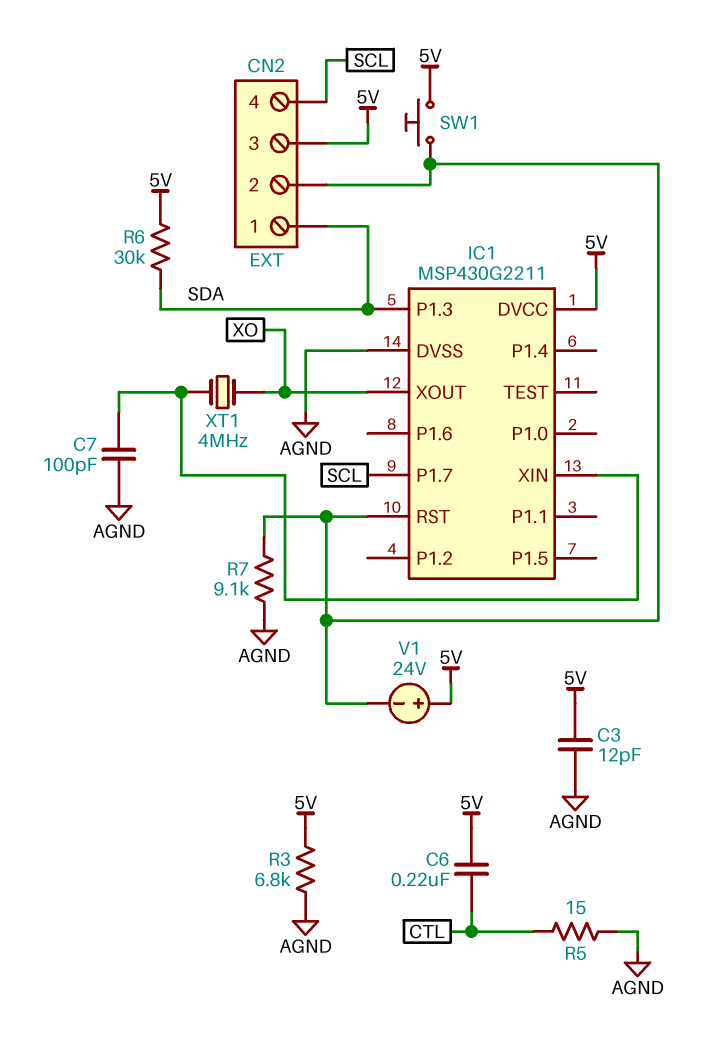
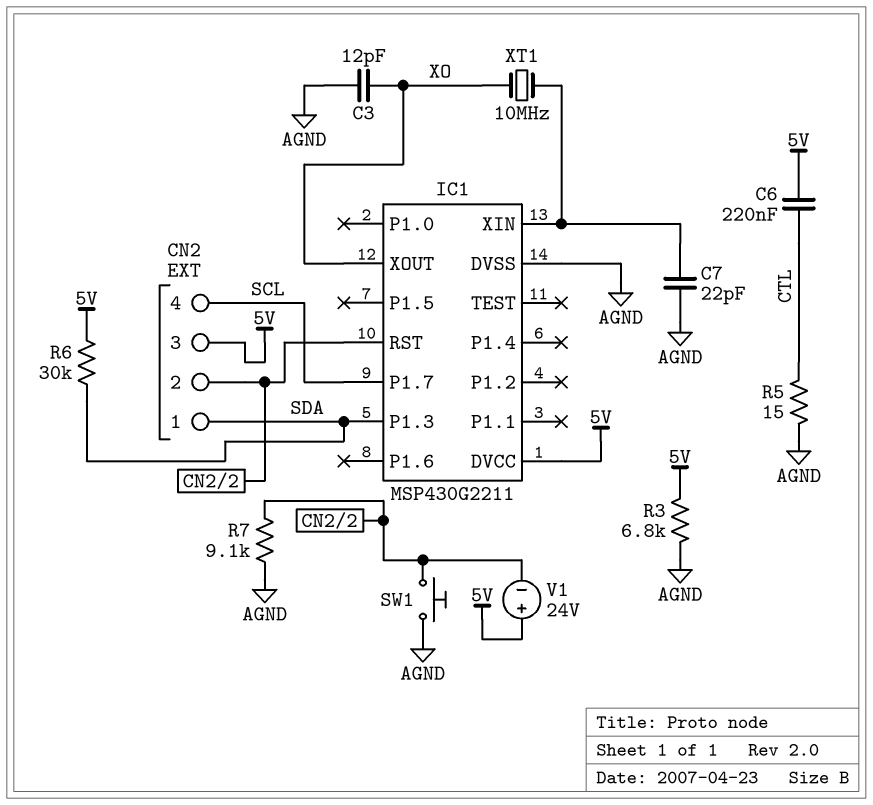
C3: 12pF (5V, AGND) -> 12pF (AGND, XO)
C7: 100pF (AGND, IC1/XIN) -> 22pF (AGND, IC1/XIN)
SW1: button (5V, CN2/2) -> button (AGND, CN2/2)
XT1: 4MHz (IC1/XIN, XO) -> 10MHz (IC1/XIN, XO)

